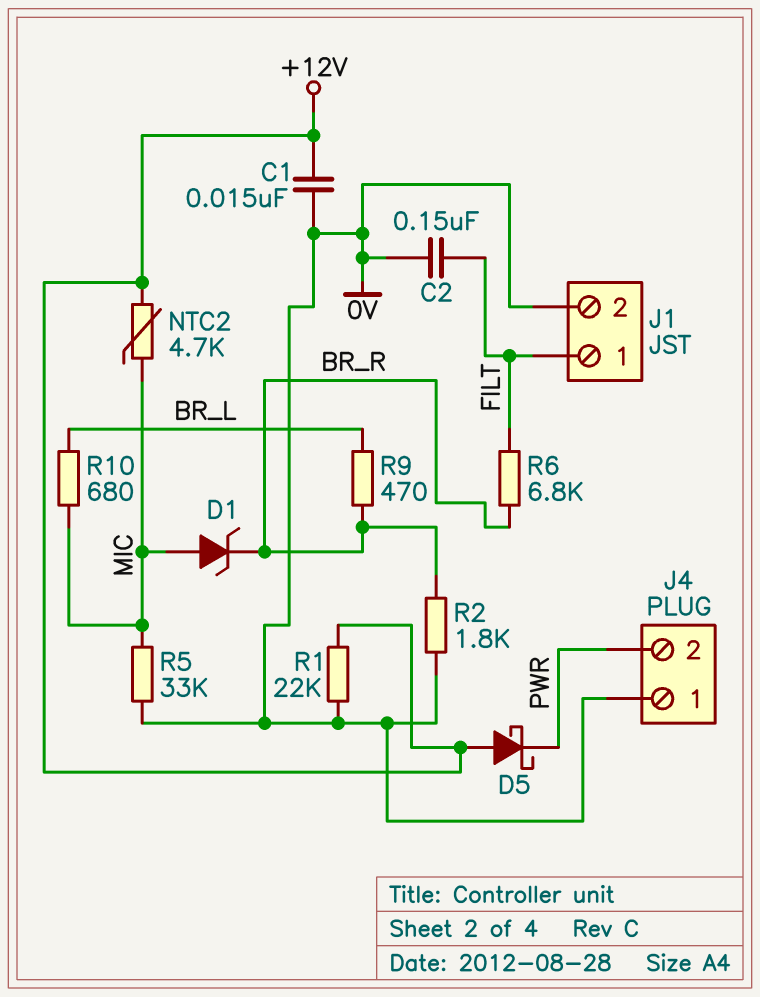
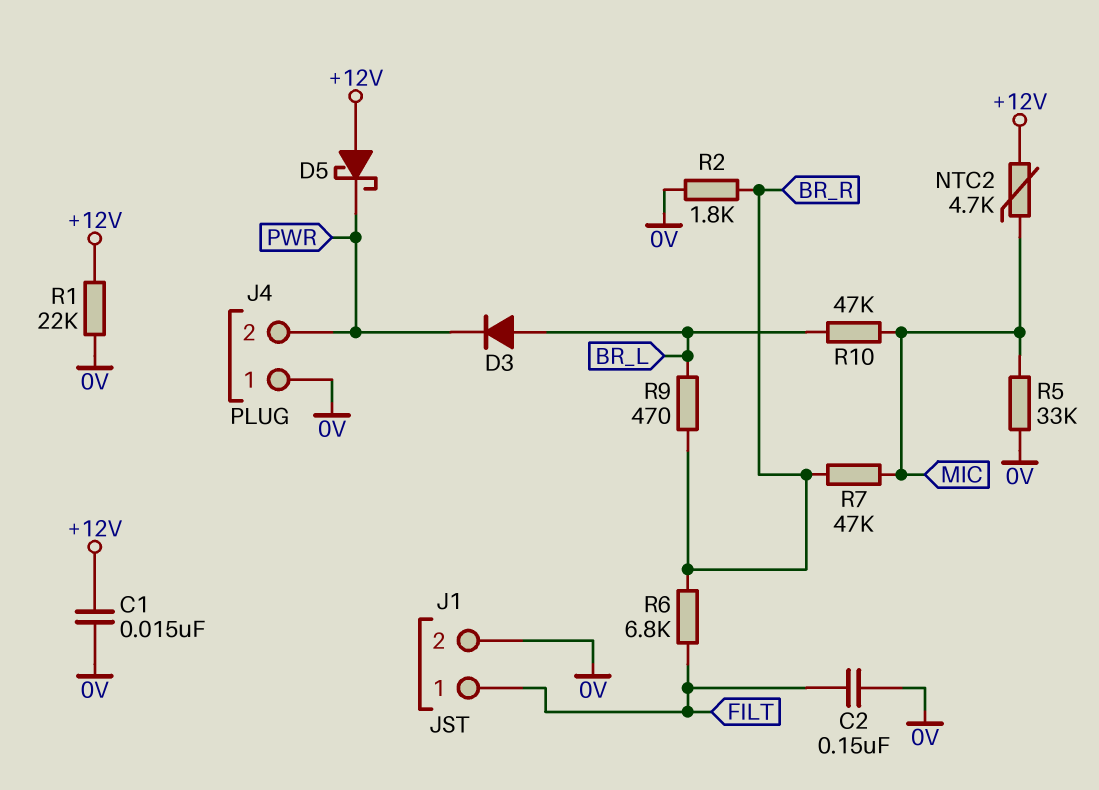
D1: zener (A MIC, K BR_R) -> none
D3: none -> diode (A BR_L, K PWR)
R7: none -> 47k (BR_R, MIC)
R10: 680 (BR_L, MIC) -> 47k (BR_L, MIC)

